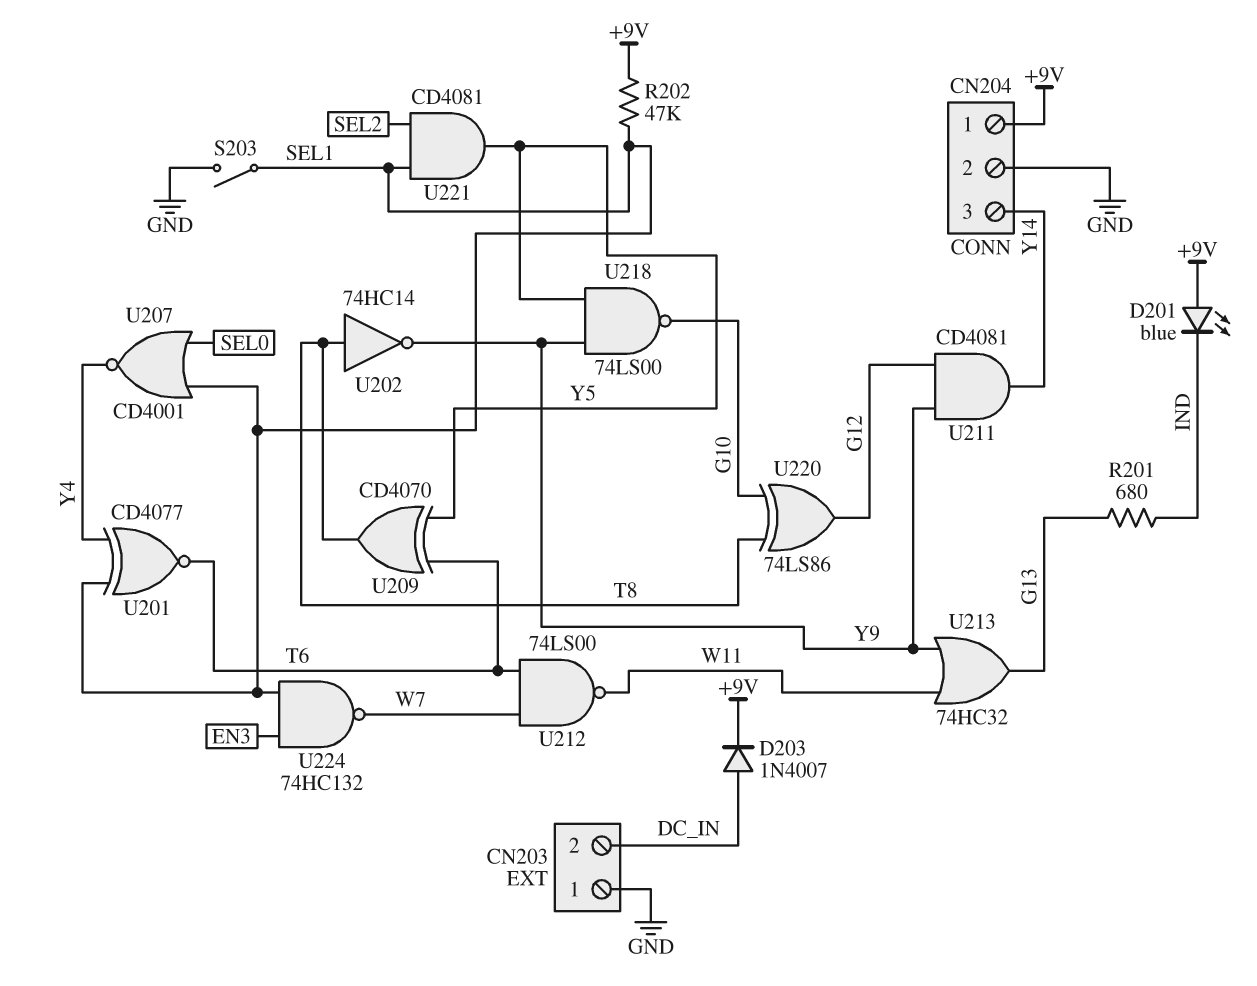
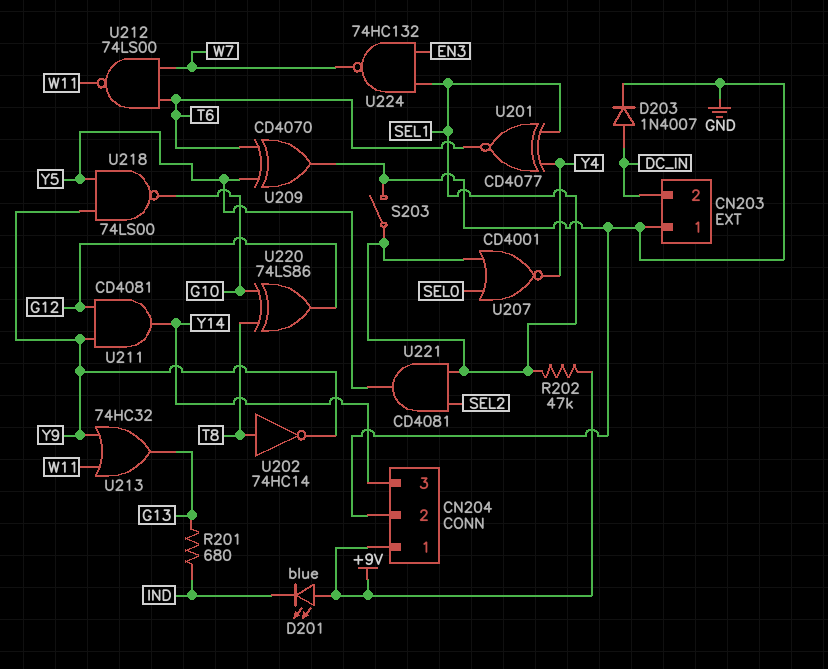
D203: diode 1N4007 (A DC_IN, K +9V) -> diode 1N4007 (A DC_IN, K GND)
U209: XOR CD4070 (in T6, in Y5, out T8) -> XOR CD4070 (in T6, in Y5, out GND)

